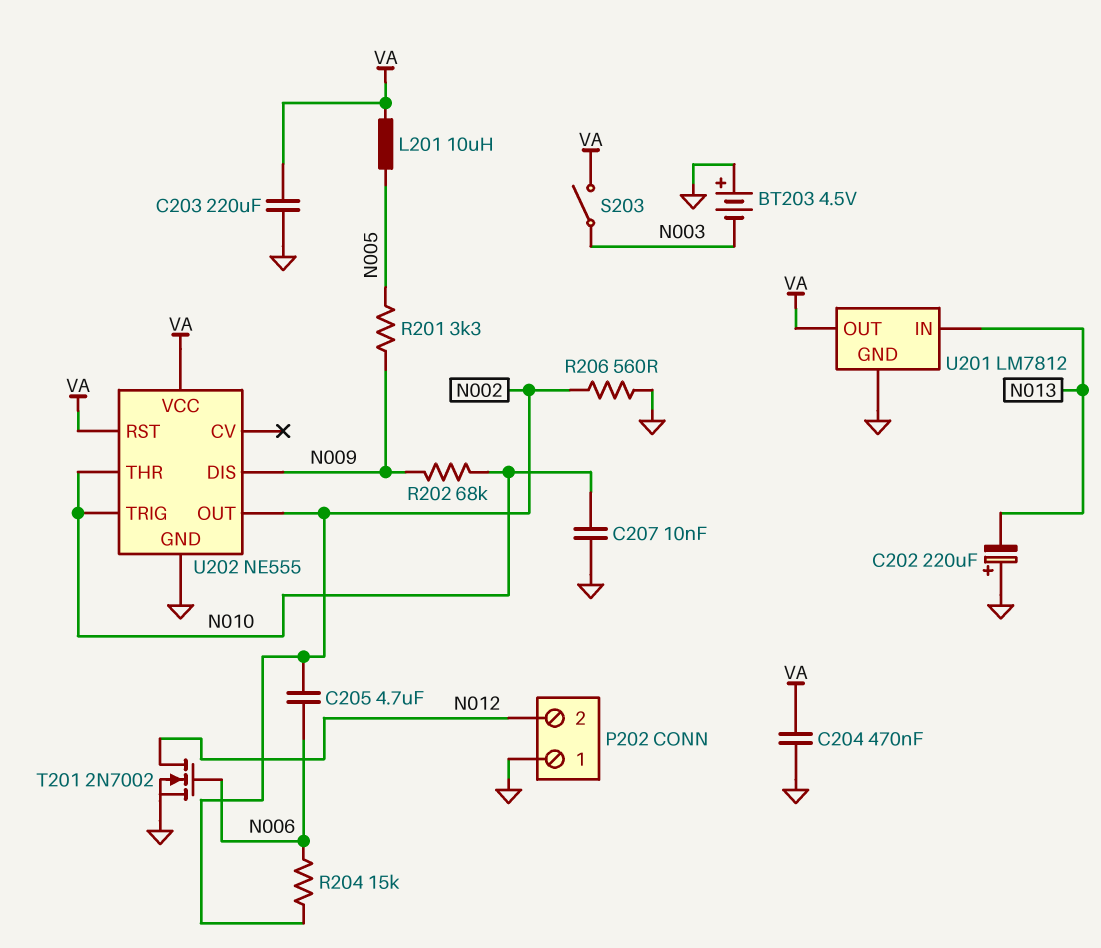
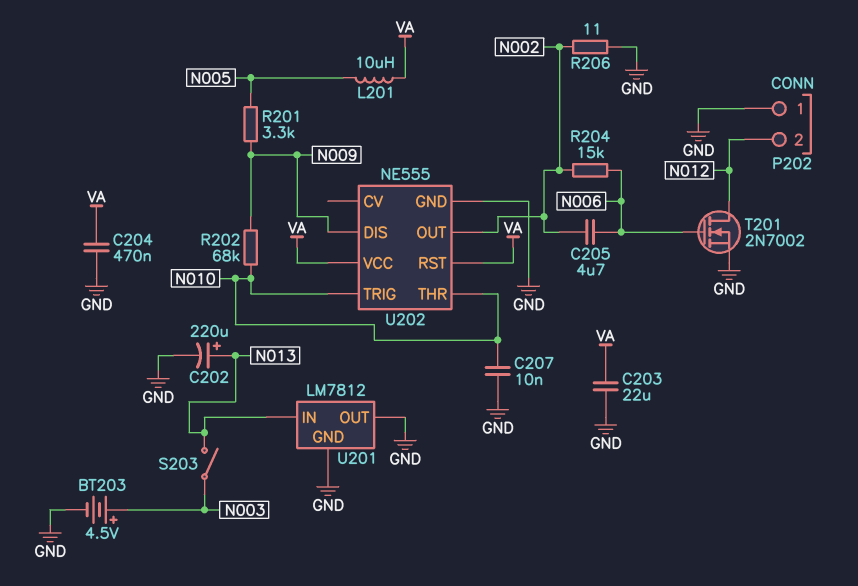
BT203: 4.5V (plus GND, minus N003) -> 4.5V (plus N003, minus GND)
C202: 220uF (plus GND, minus N013) -> 220uF (plus N013, minus GND)
C203: 220uF (GND, VA) -> 22uF (GND, VA)
R206: 560 (GND, N002) -> 11 (GND, N002)
S203: switch (N003, VA) -> switch (N003, N013)
U201 pin OUT: VA -> GND

